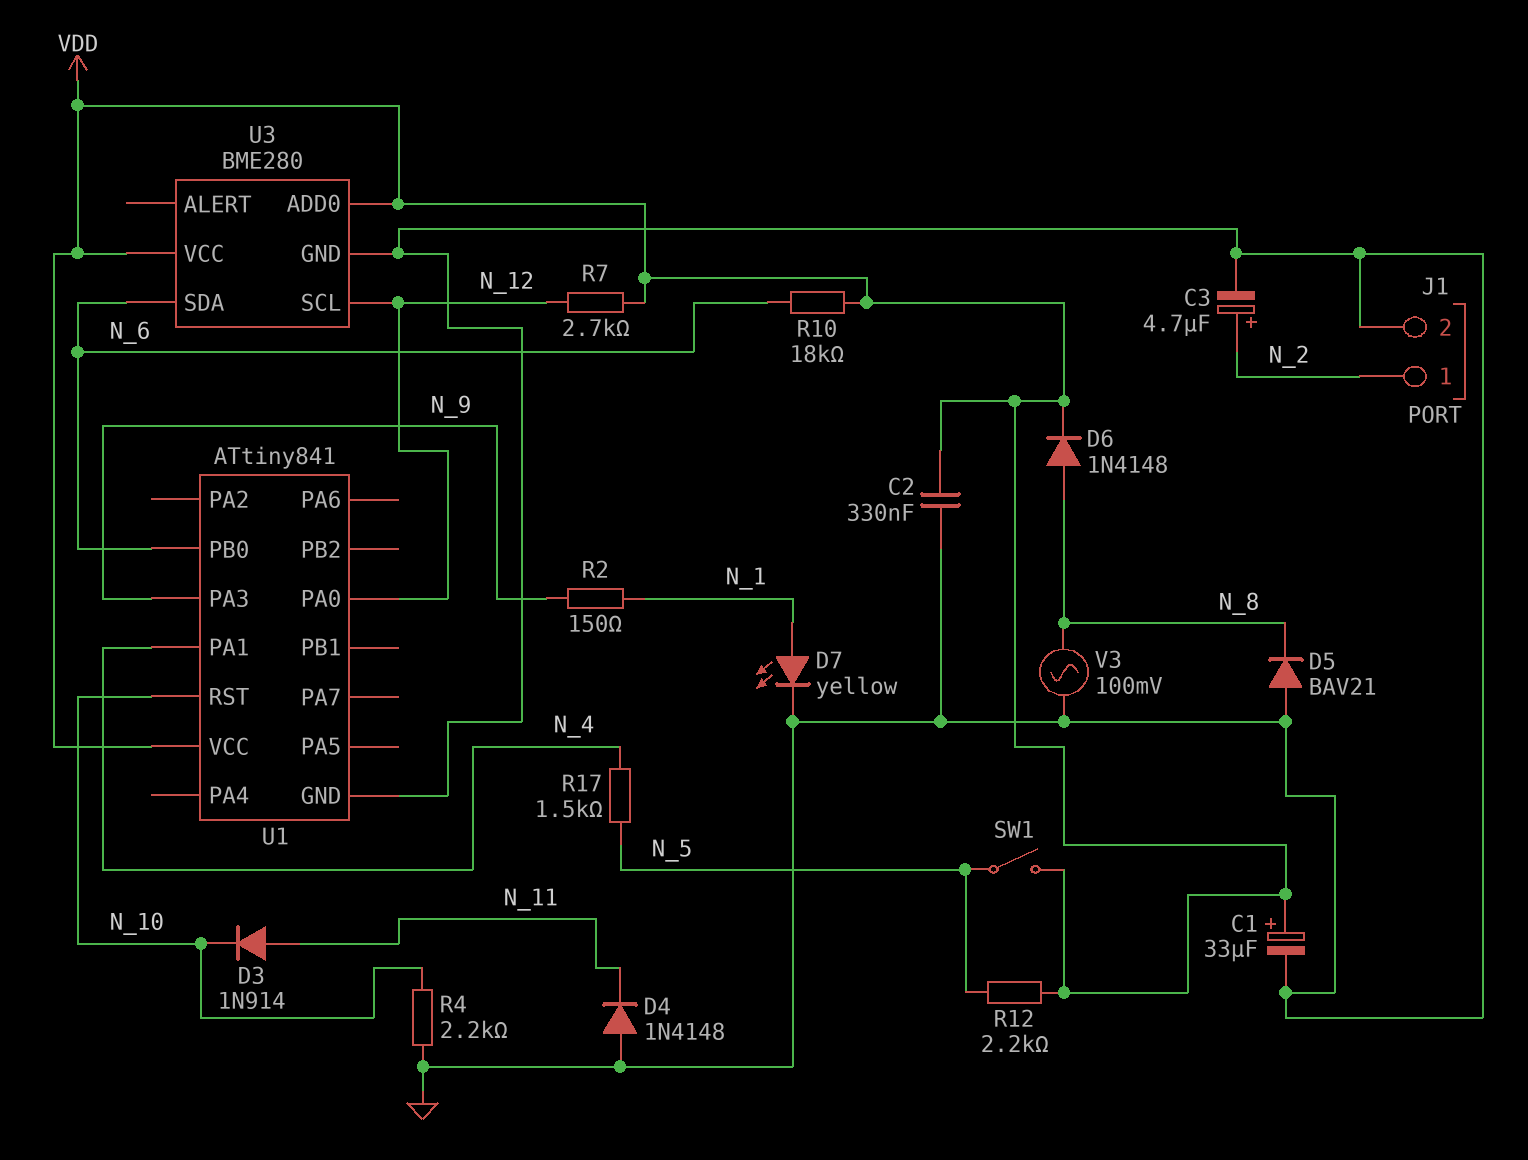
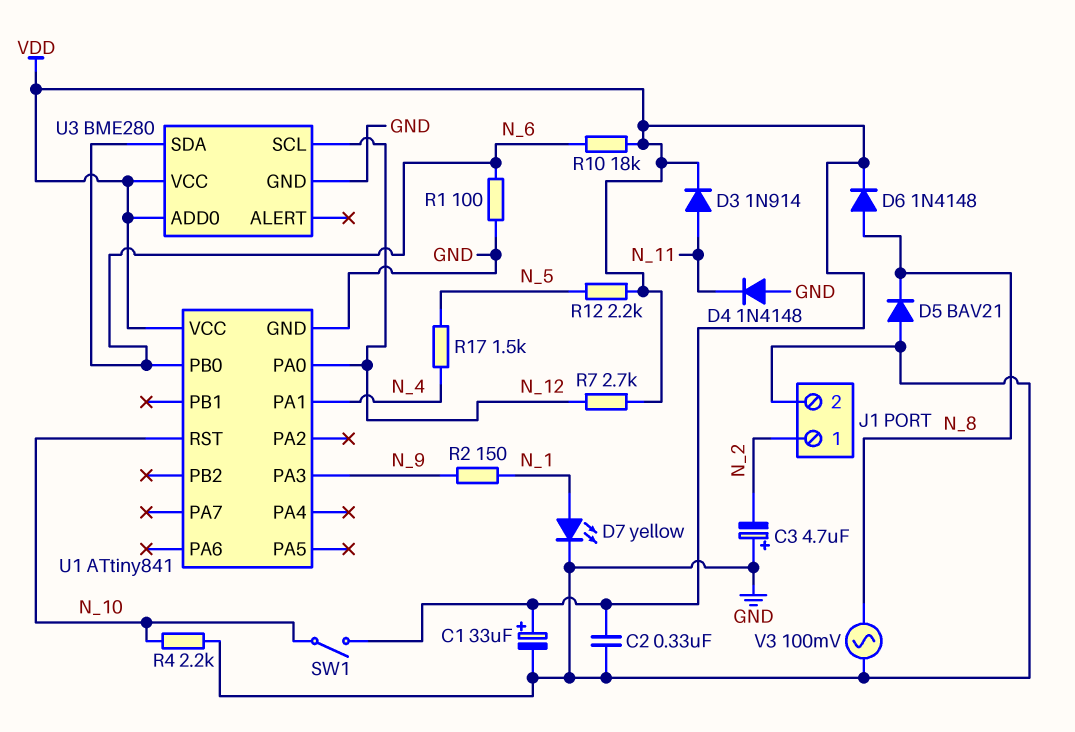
C3: 4.7uF (plus N_2, minus GND) -> 4.7uF (plus GND, minus N_2)
D3: diode 1N914 (A N_11, K N_10) -> diode 1N914 (A N_11, K VDD)
R1: none -> 100 (GND, N_6)
SW1: switch (N_5, VDD) -> switch (N_10, VDD)

